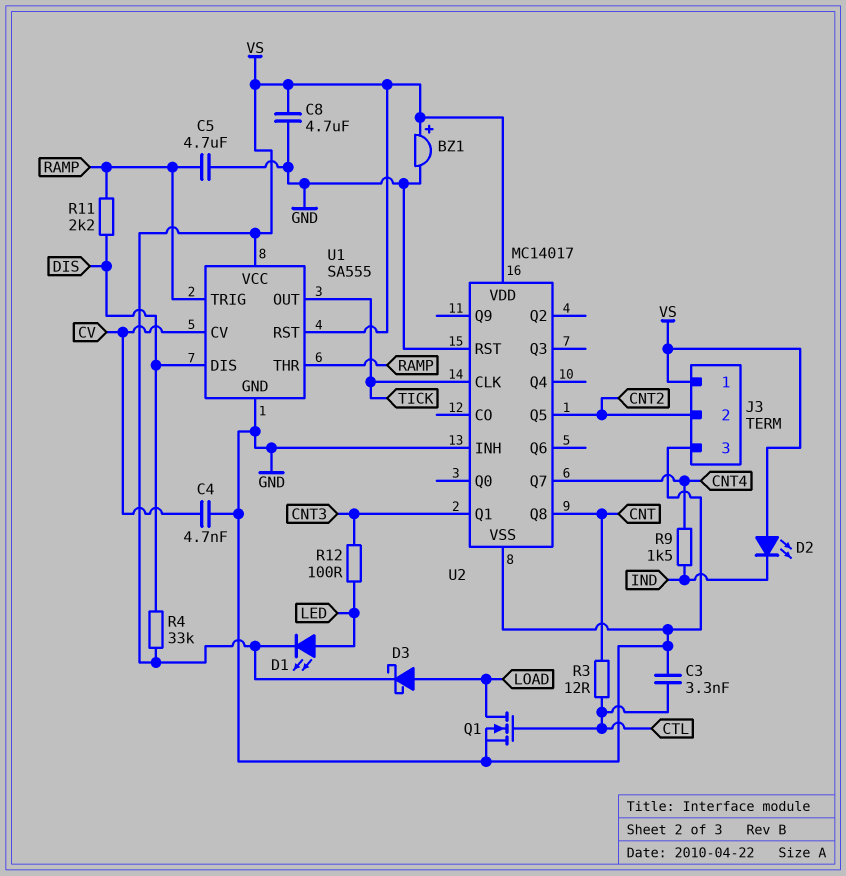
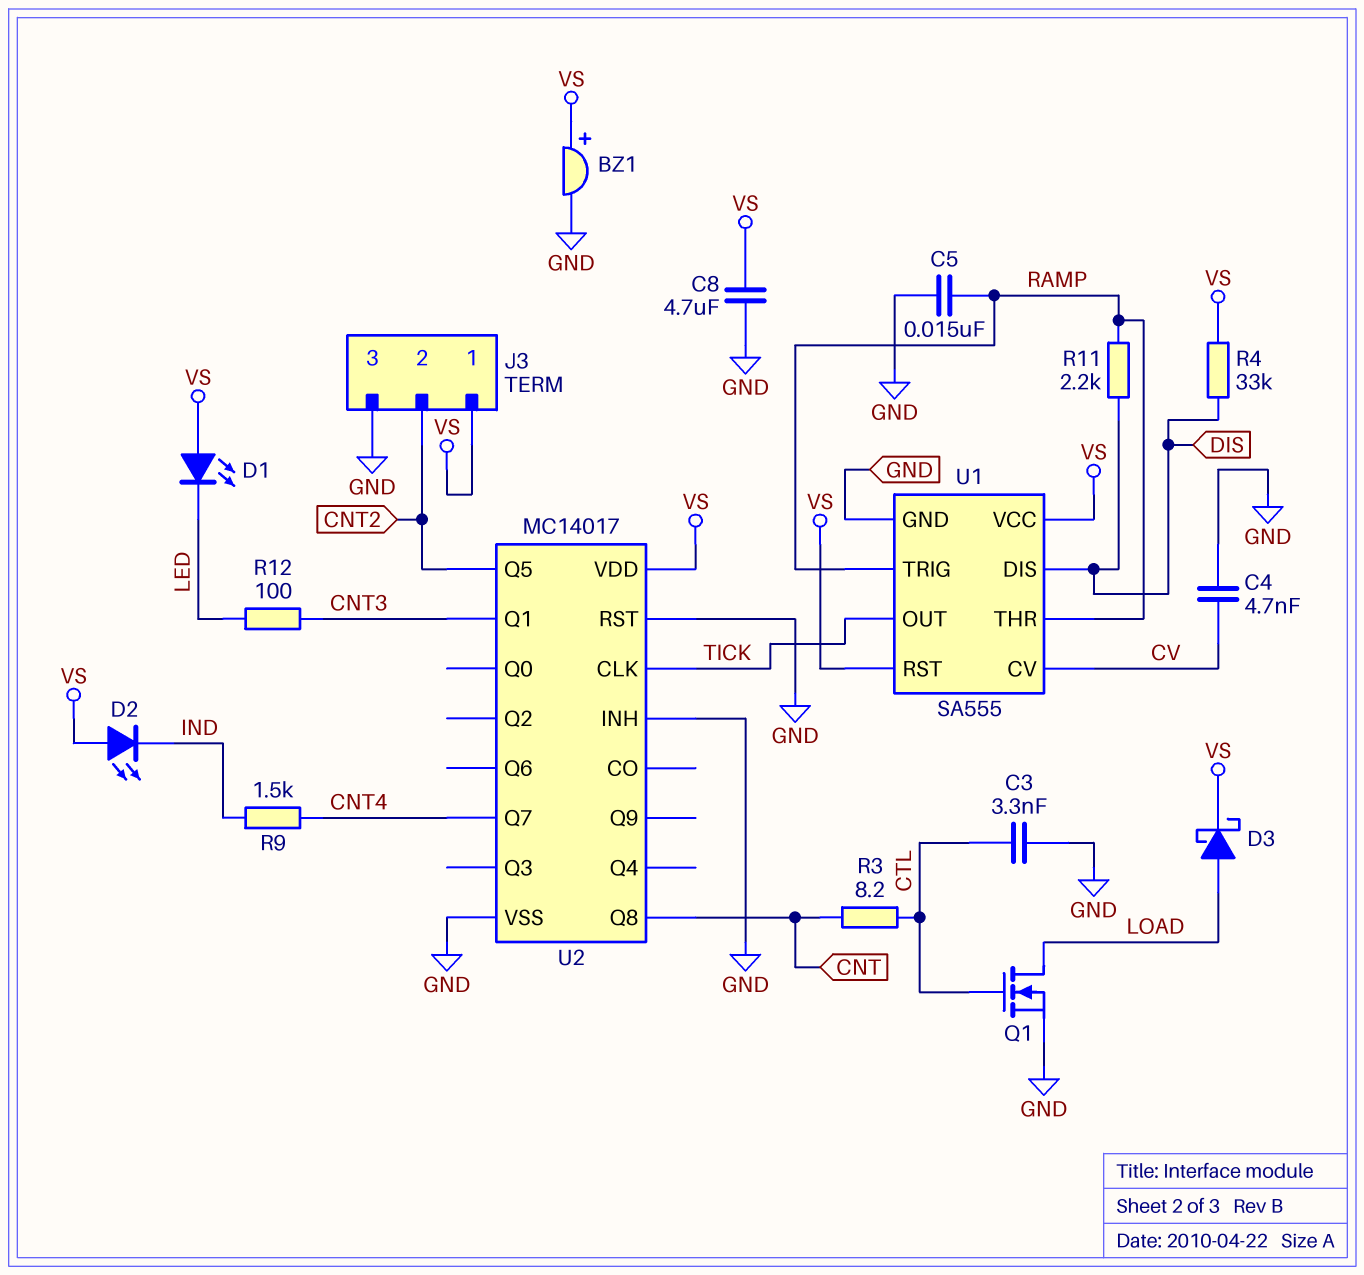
C5: 4.7uF (GND, RAMP) -> 15nF (GND, RAMP)
D1: LED (A LED, K VS) -> LED (A VS, K LED)
R3: 12 (CNT, CTL) -> 8.2 (CNT, CTL)

